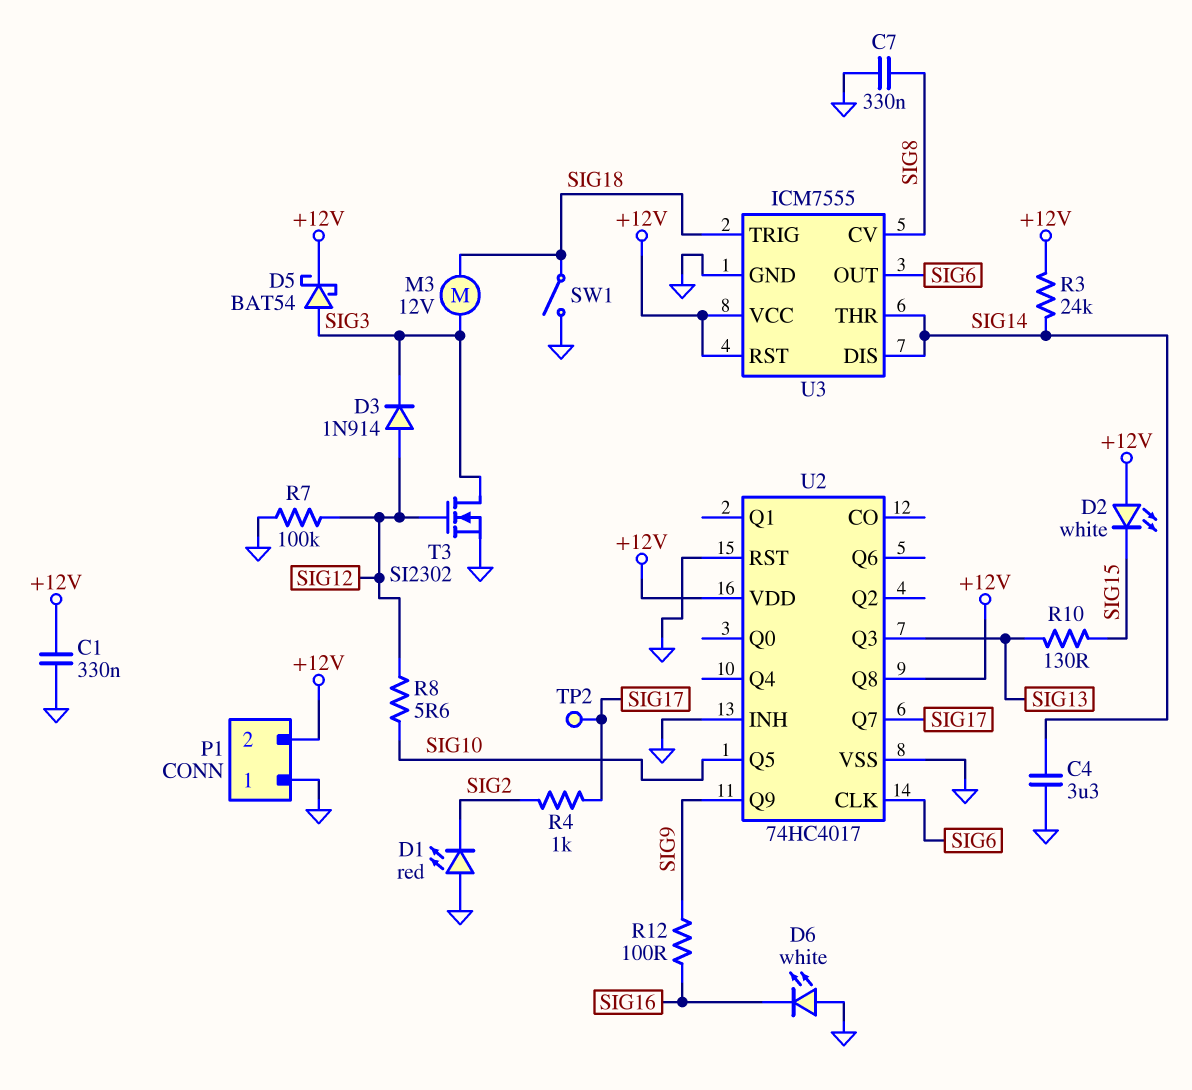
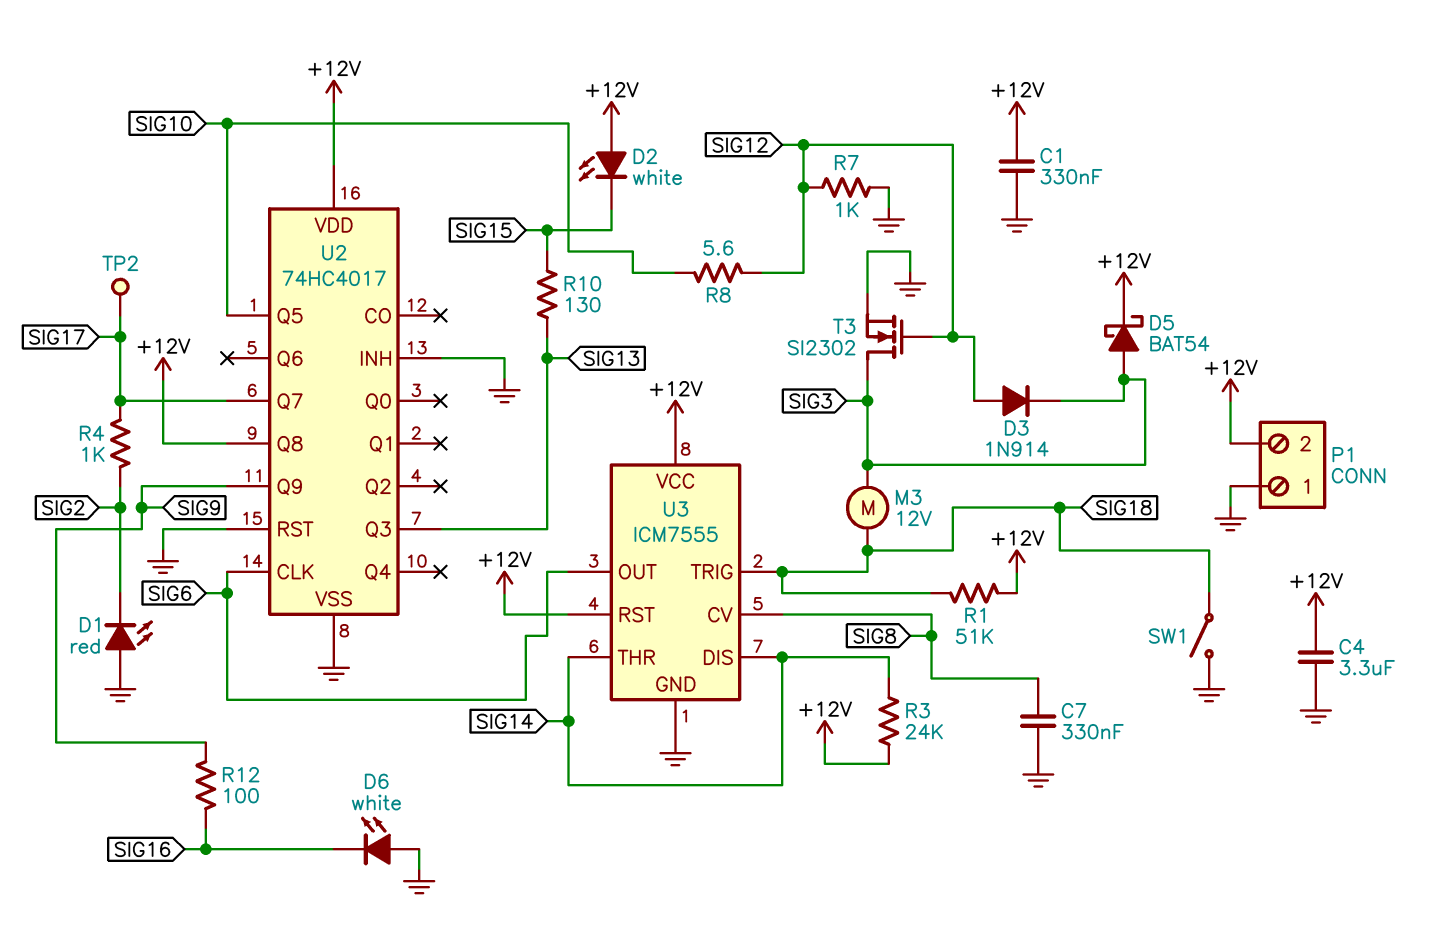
C4: 3.3uF (GND, SIG14) -> 3.3uF (+12V, GND)
R1: none -> 51k (+12V, SIG18)
R7: 100k (GND, SIG12) -> 1k (GND, SIG12)

